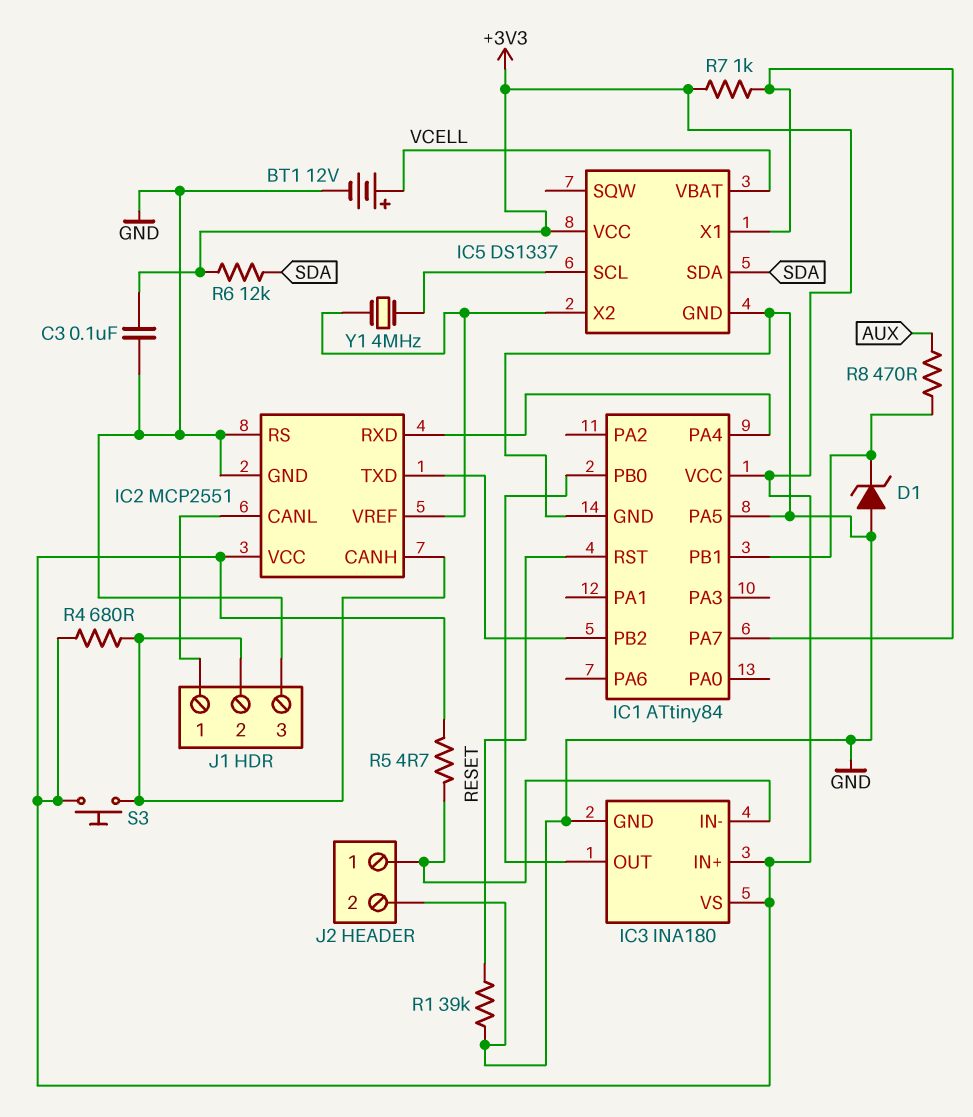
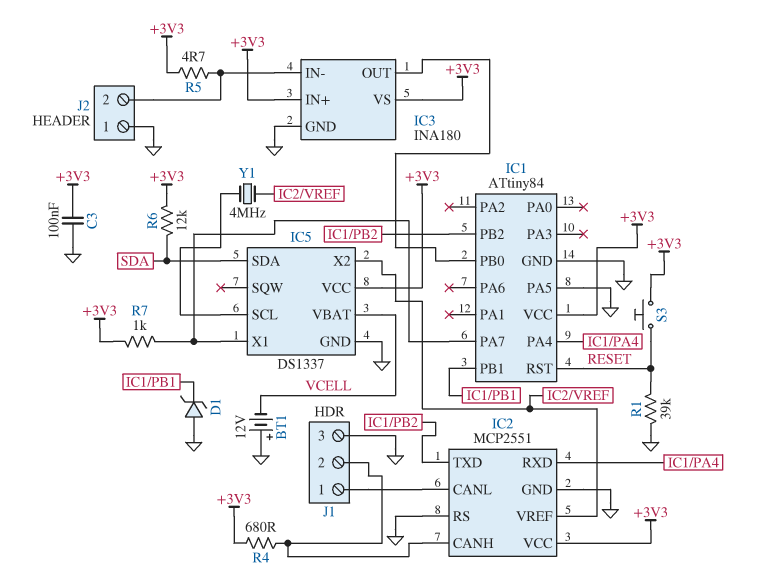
BT1: 12V (plus VCELL, minus GND) -> 12V (plus GND, minus VCELL)
J2 pin 1: IC3/IN- -> GND
J2 pin 2: GND -> IC3/IN-
R8: 470 (AUX, IC1/PB1) -> none
S3: button (+3V3, IC2/CANH) -> button (+3V3, RESET)

